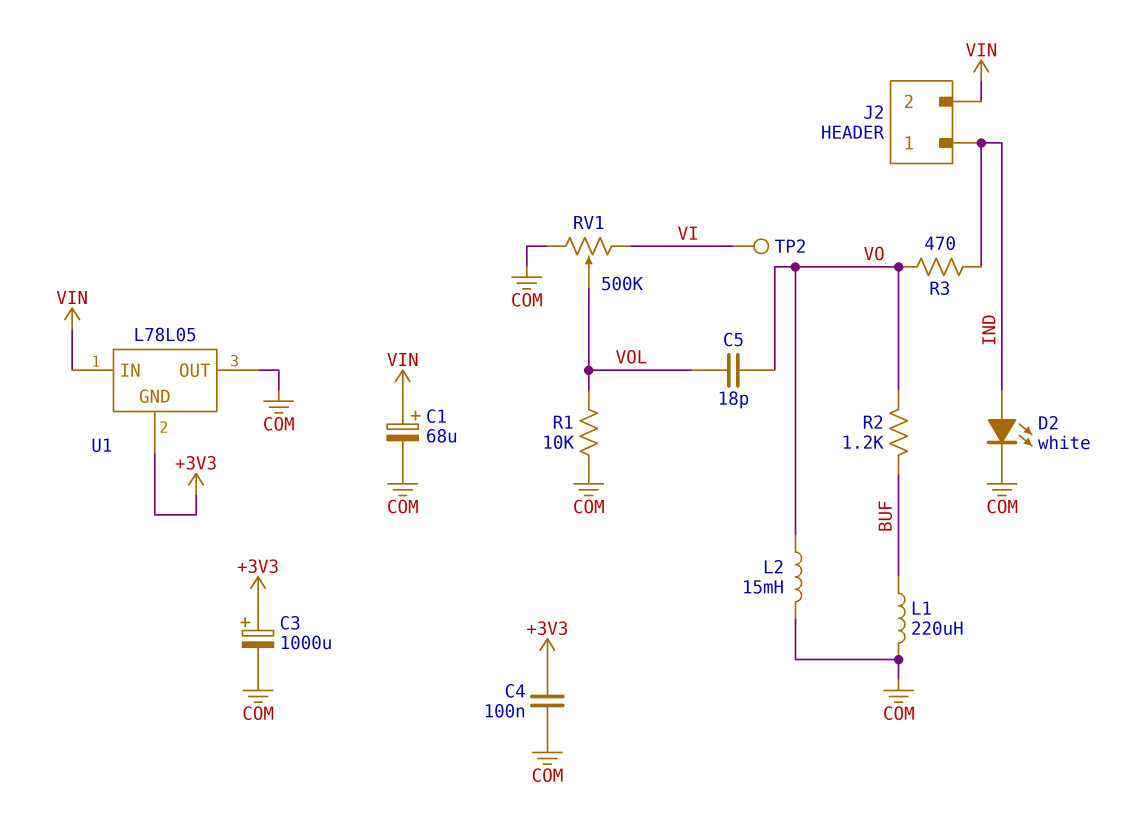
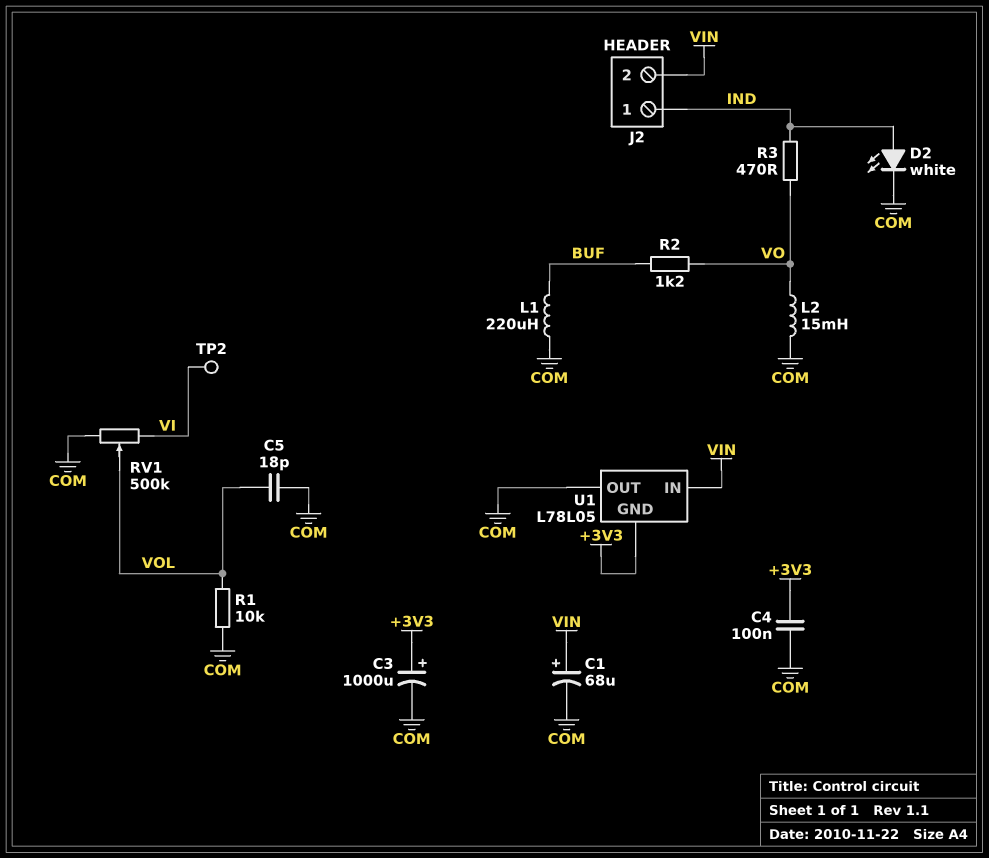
C5: 18pF (VO, VOL) -> 18pF (COM, VOL)

